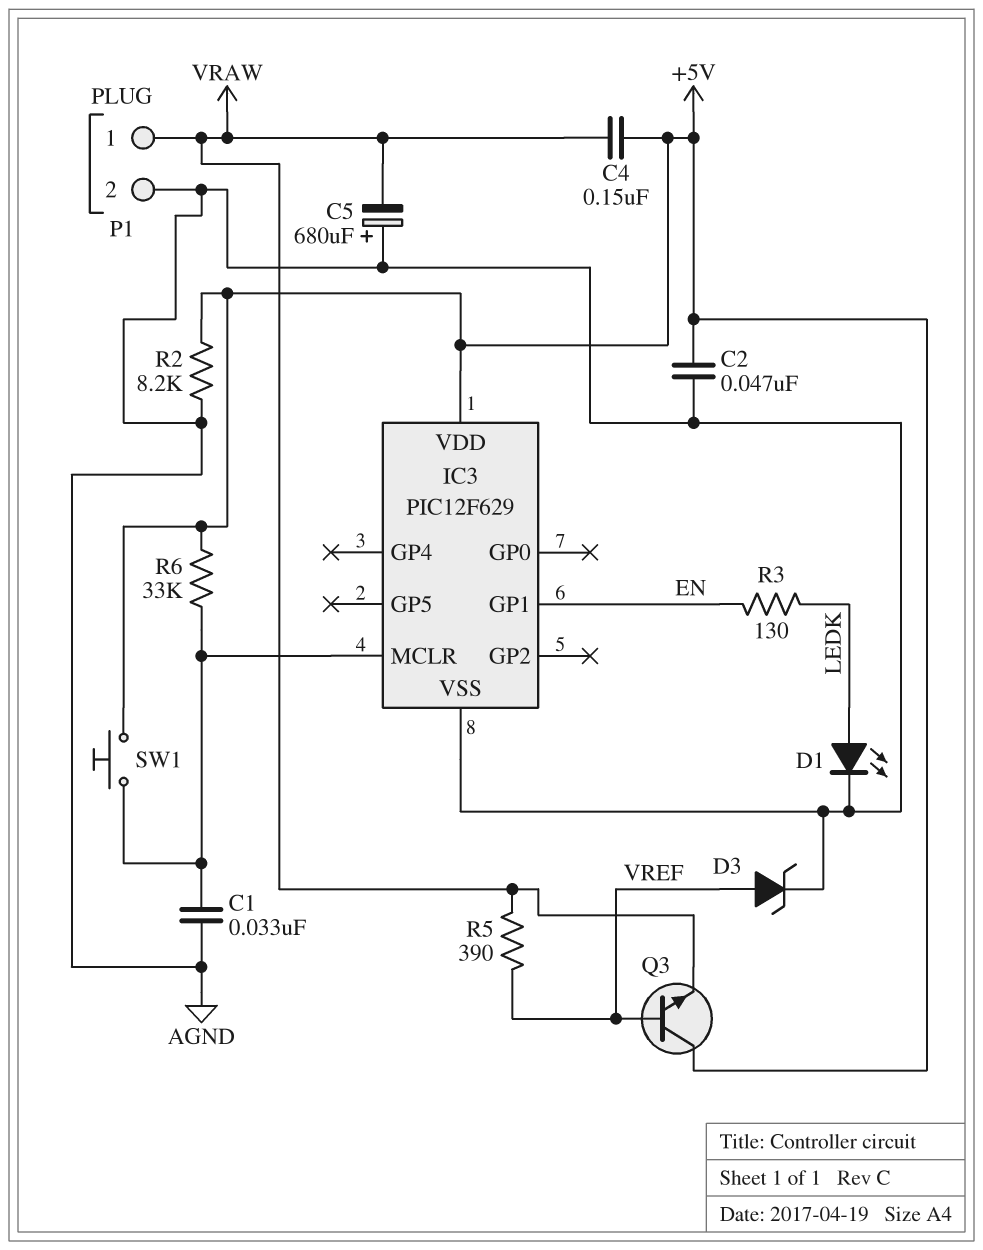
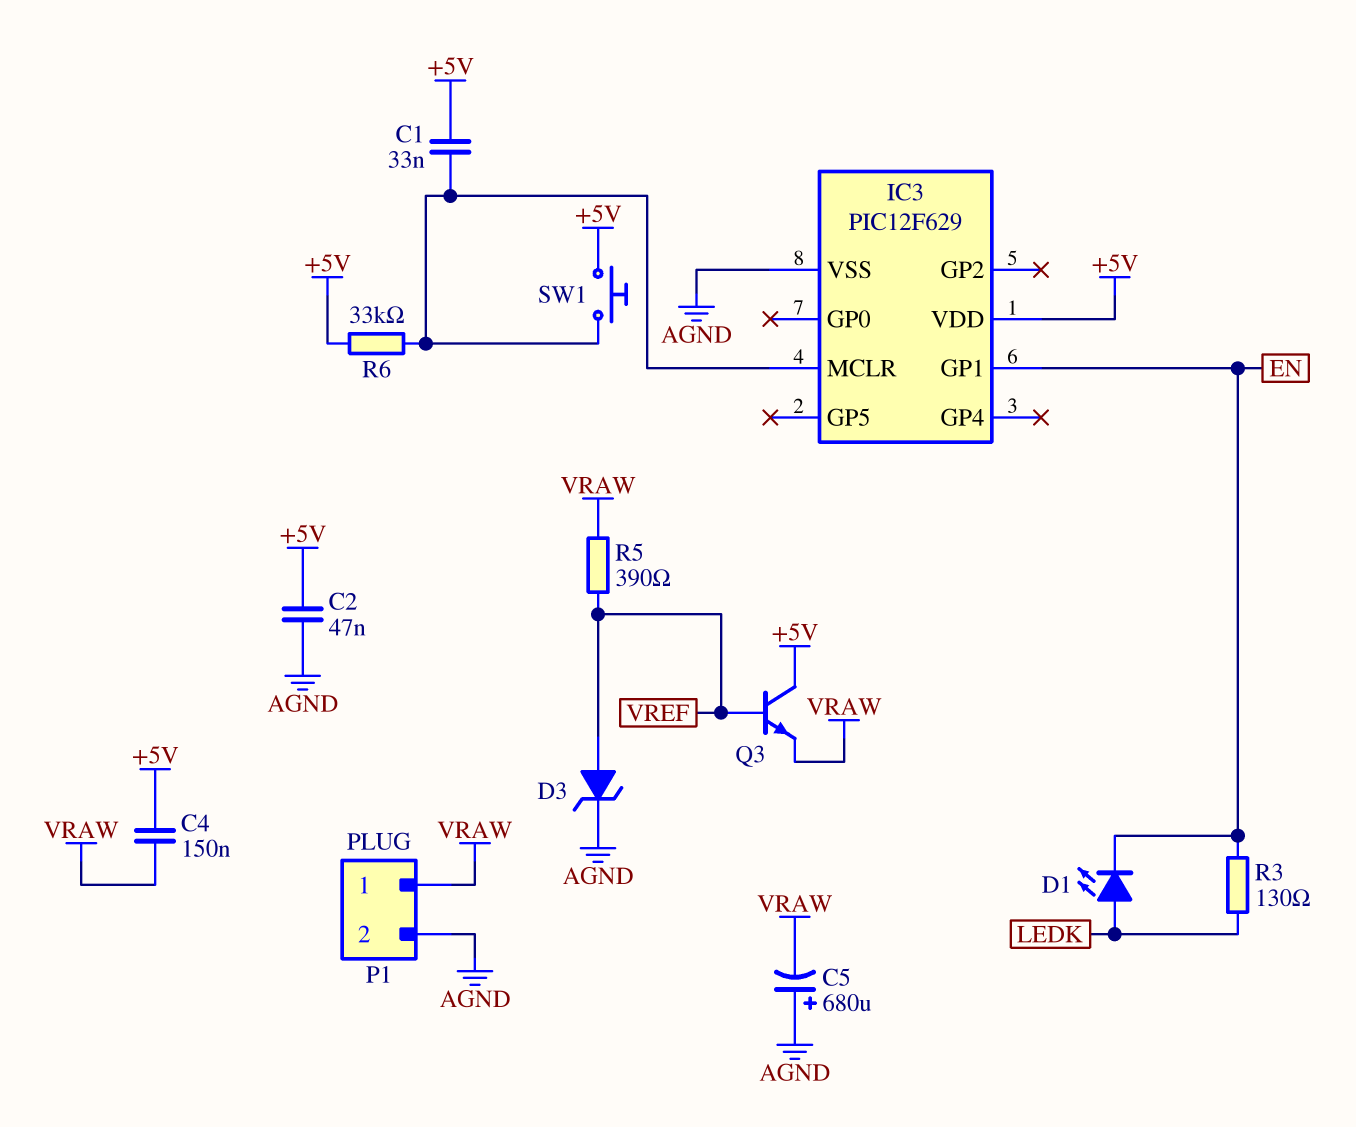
C1: 33nF (AGND, IC3/MCLR) -> 33nF (+5V, IC3/MCLR)
D1: LED (A LEDK, K AGND) -> LED (A LEDK, K EN)
R2: 8.2k (+5V, AGND) -> none

